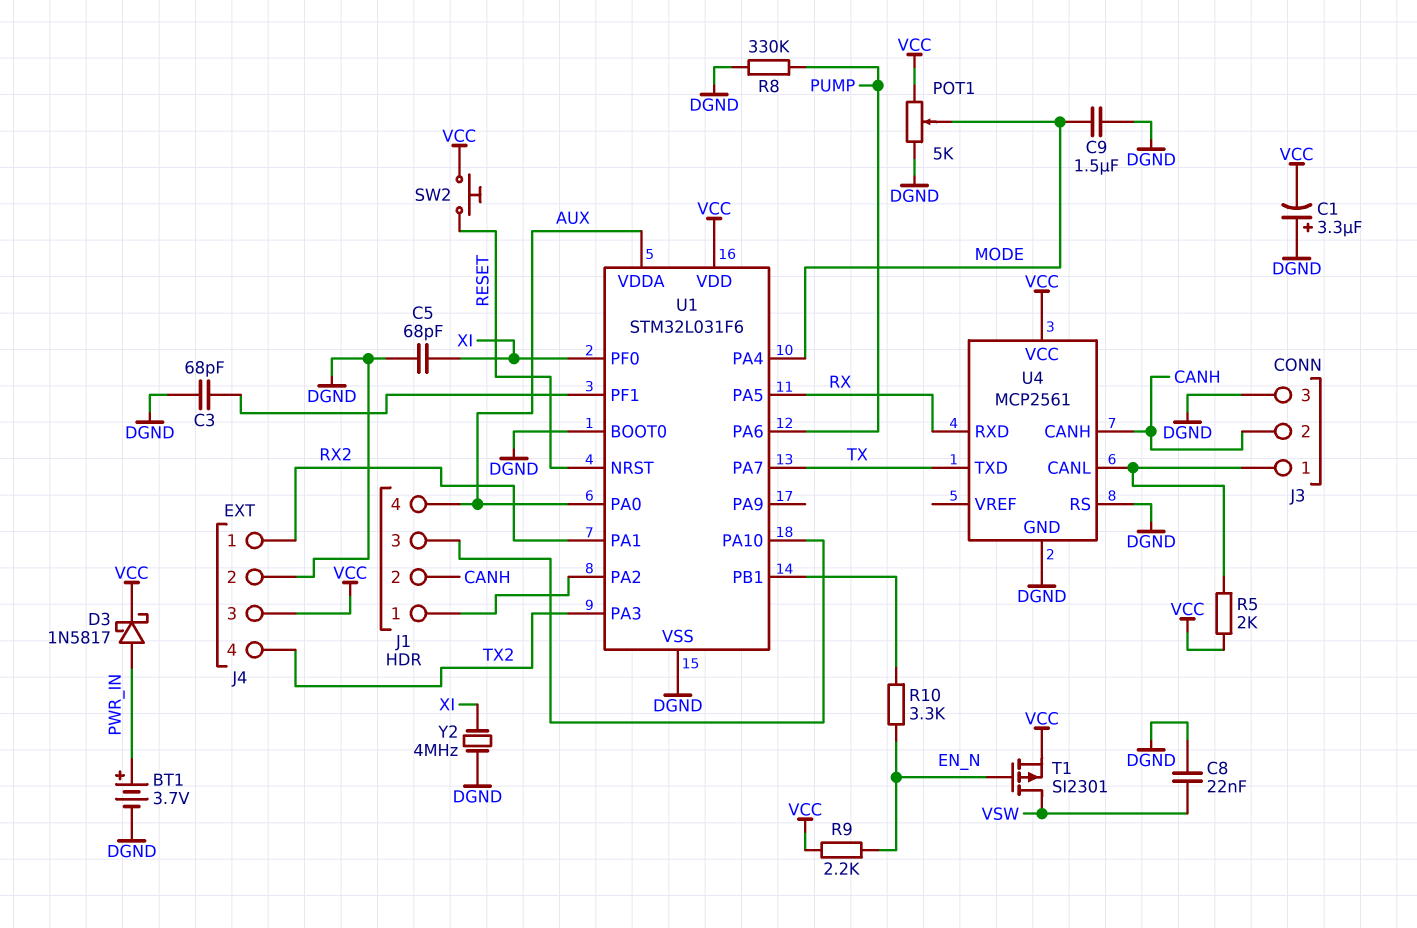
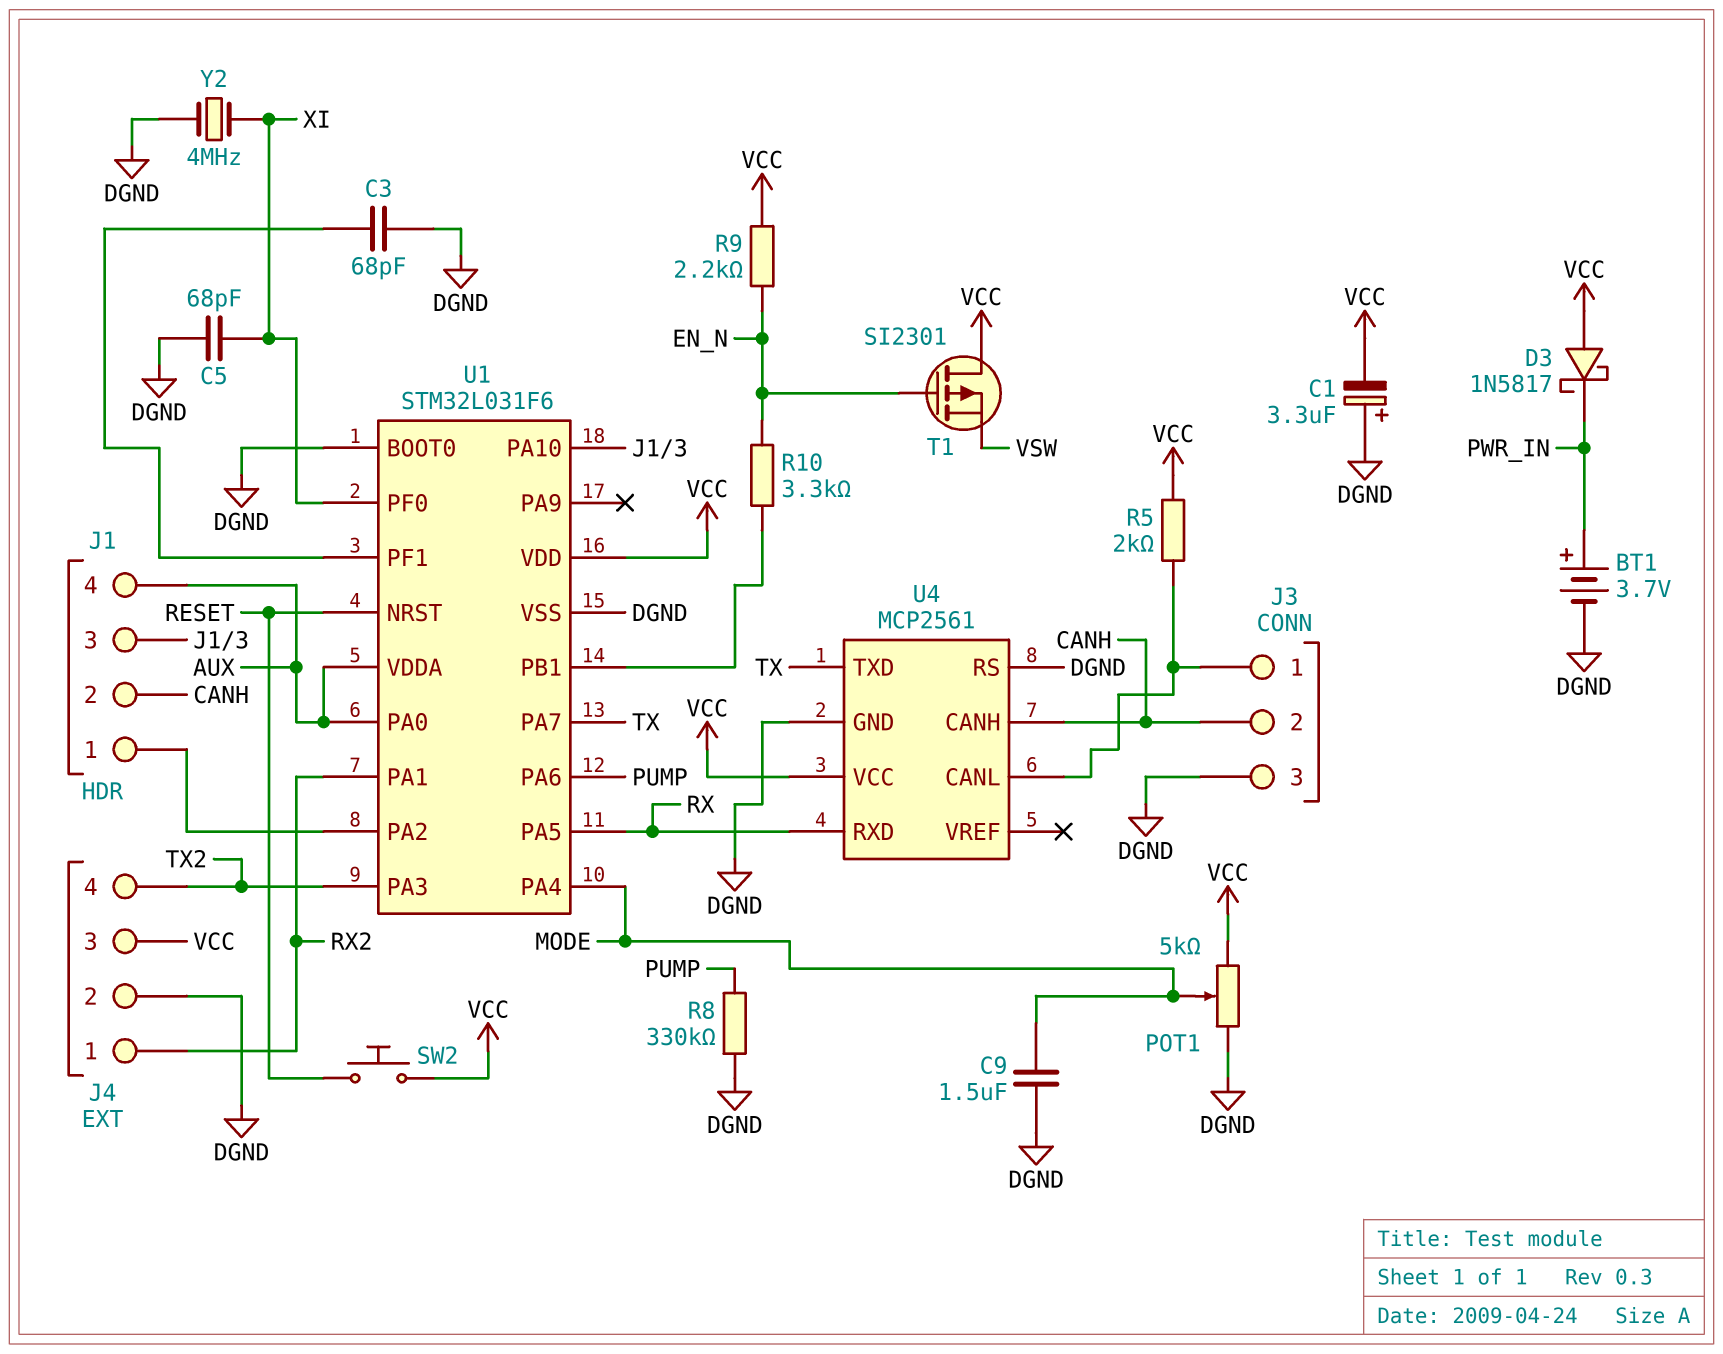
C8: 22nF (DGND, VSW) -> none
D3: schottky 1N5817 (A PWR_IN, K VCC) -> schottky 1N5817 (A VCC, K PWR_IN)
T1: PMOS SI2301 (G EN_N, D VSW, S VCC) -> PMOS SI2301 (G EN_N, D VCC, S VSW)

